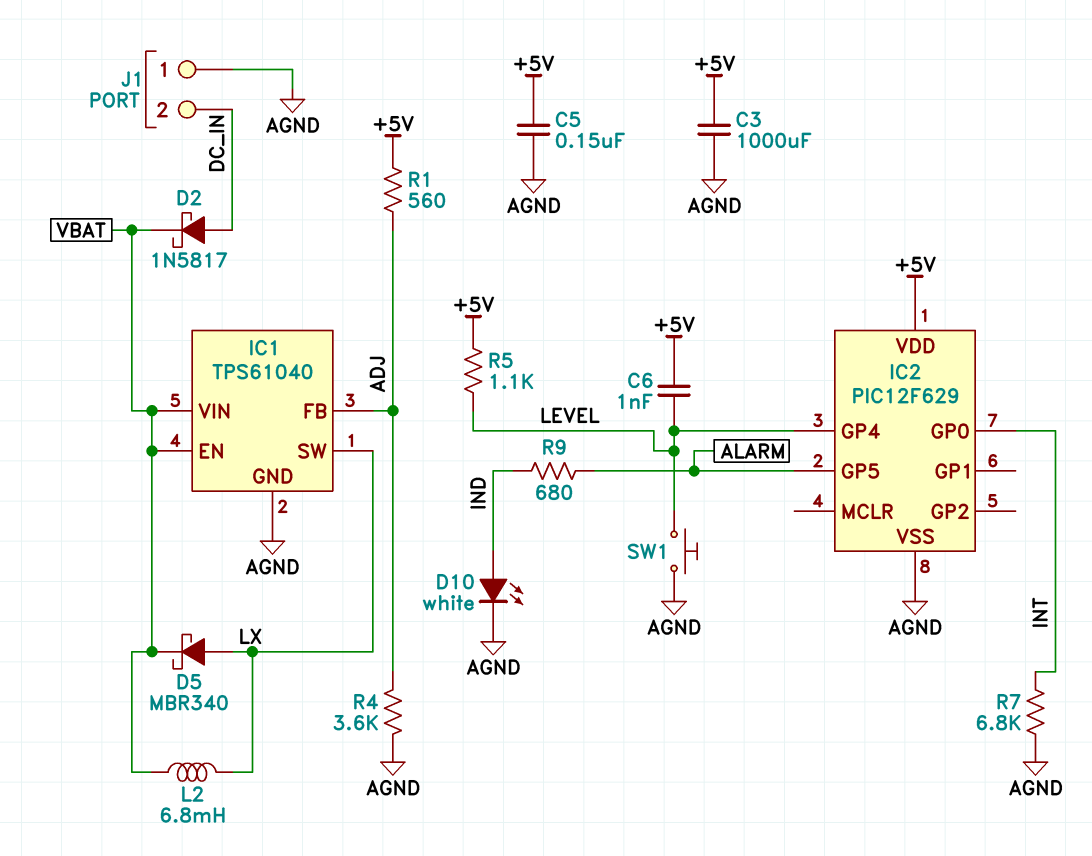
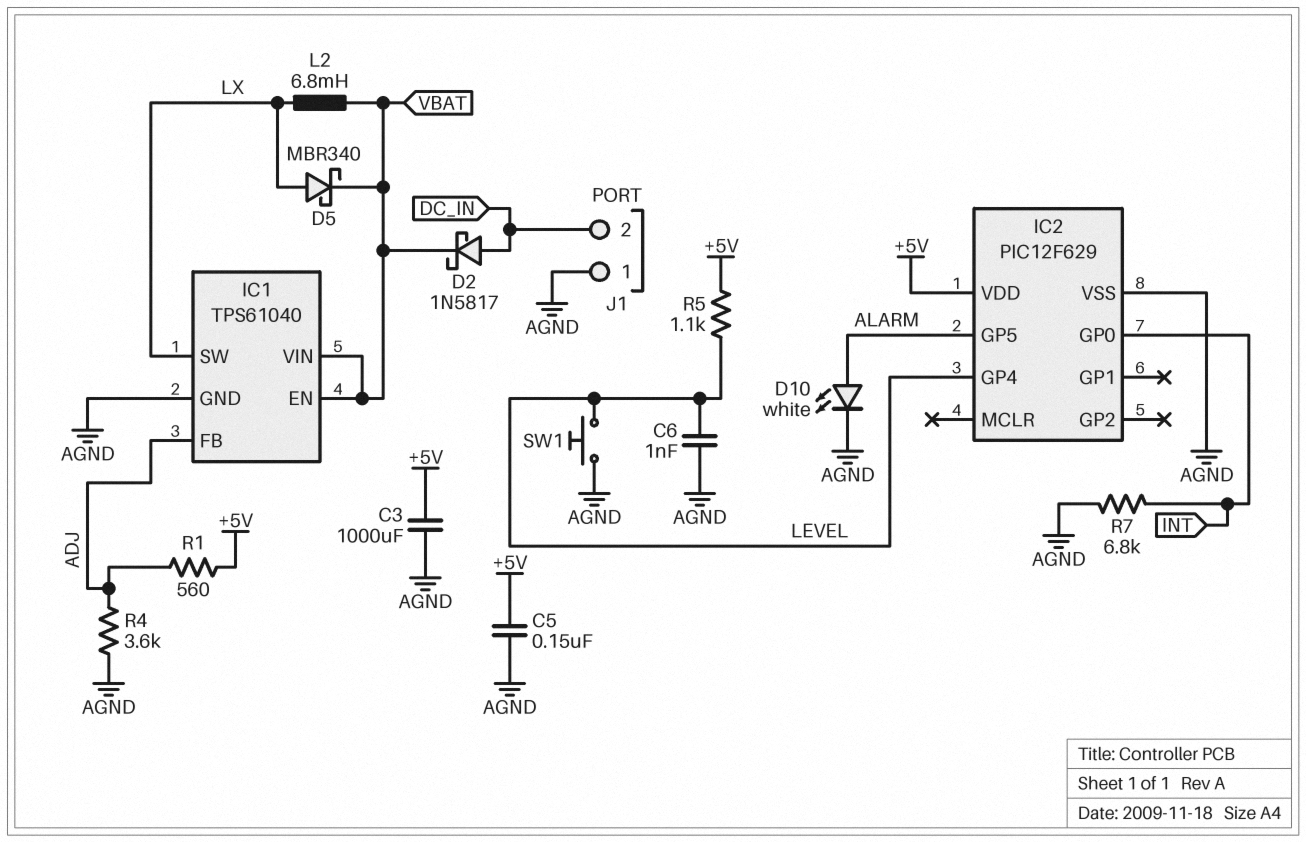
C6: 1nF (+5V, LEVEL) -> 1nF (AGND, LEVEL)
D10: LED white (A IND, K AGND) -> LED white (A ALARM, K AGND)
R9: 680 (ALARM, IND) -> none

